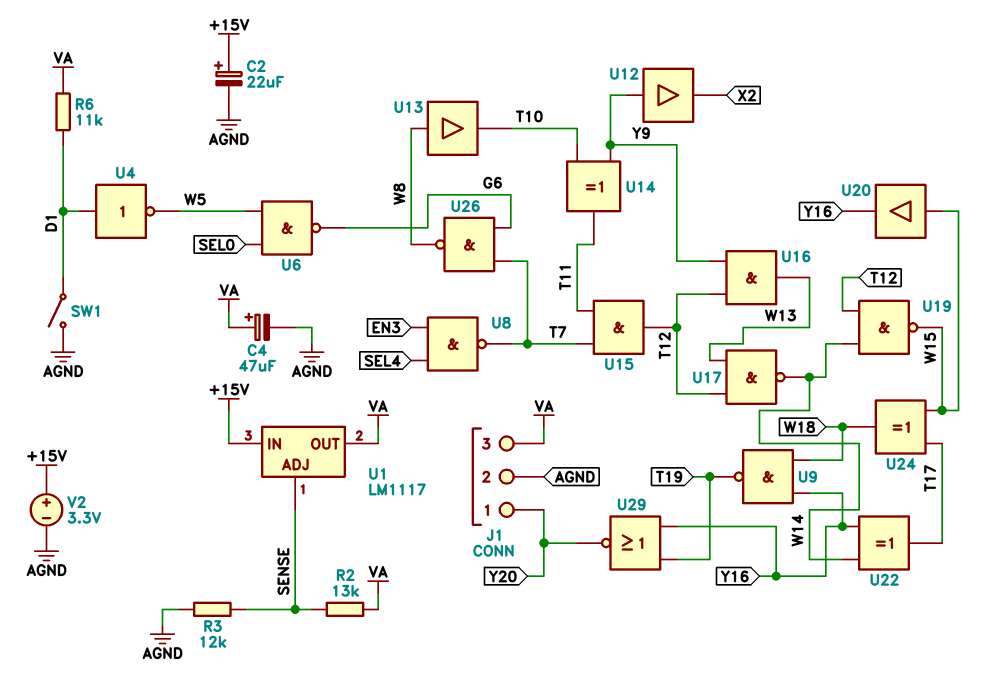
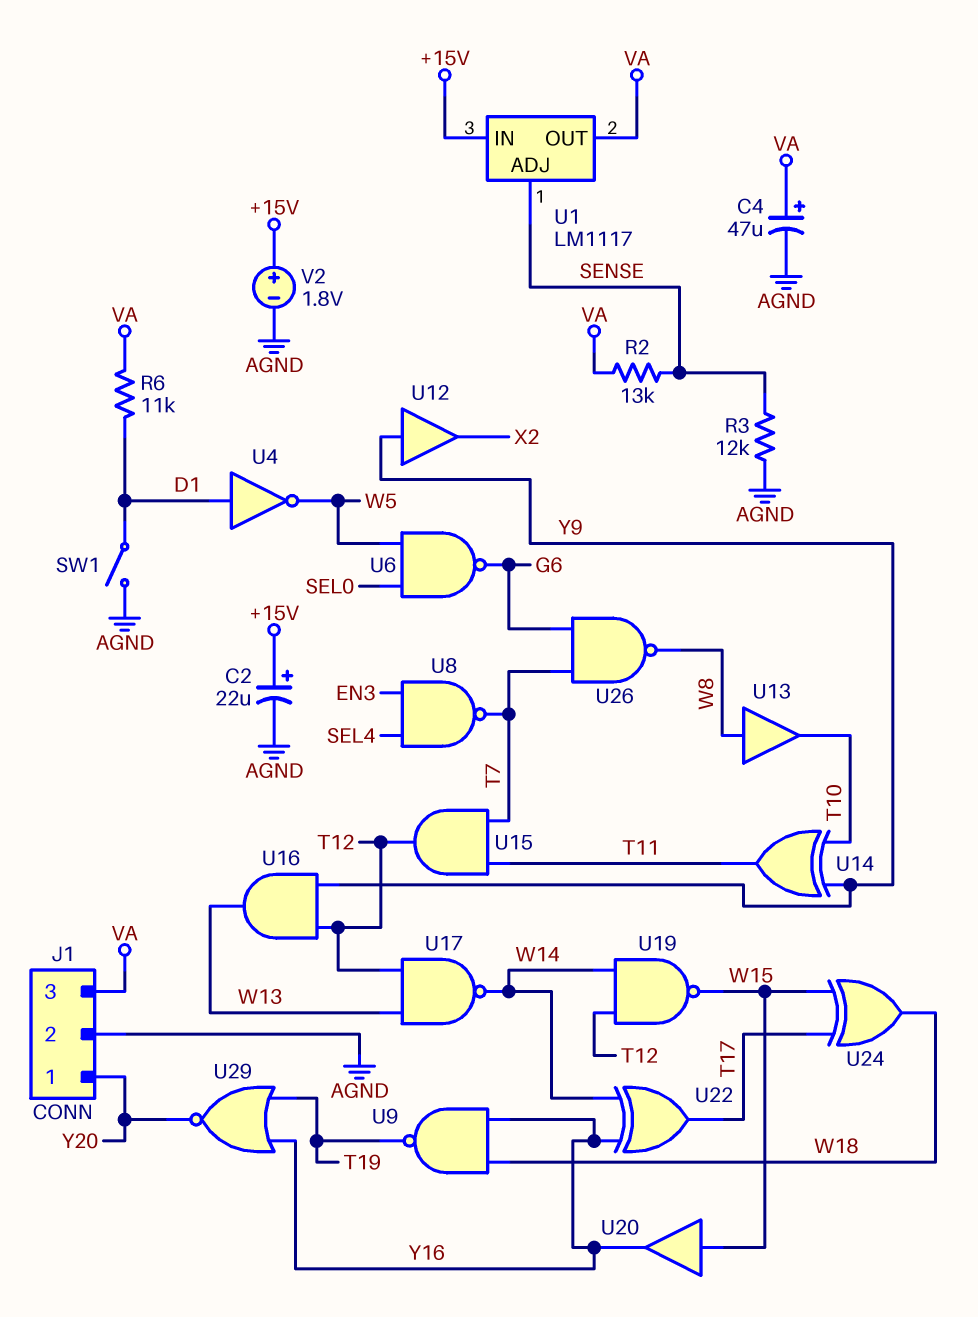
V2: 3.3V (plus +15V, minus AGND) -> 1.8V (plus +15V, minus AGND)

